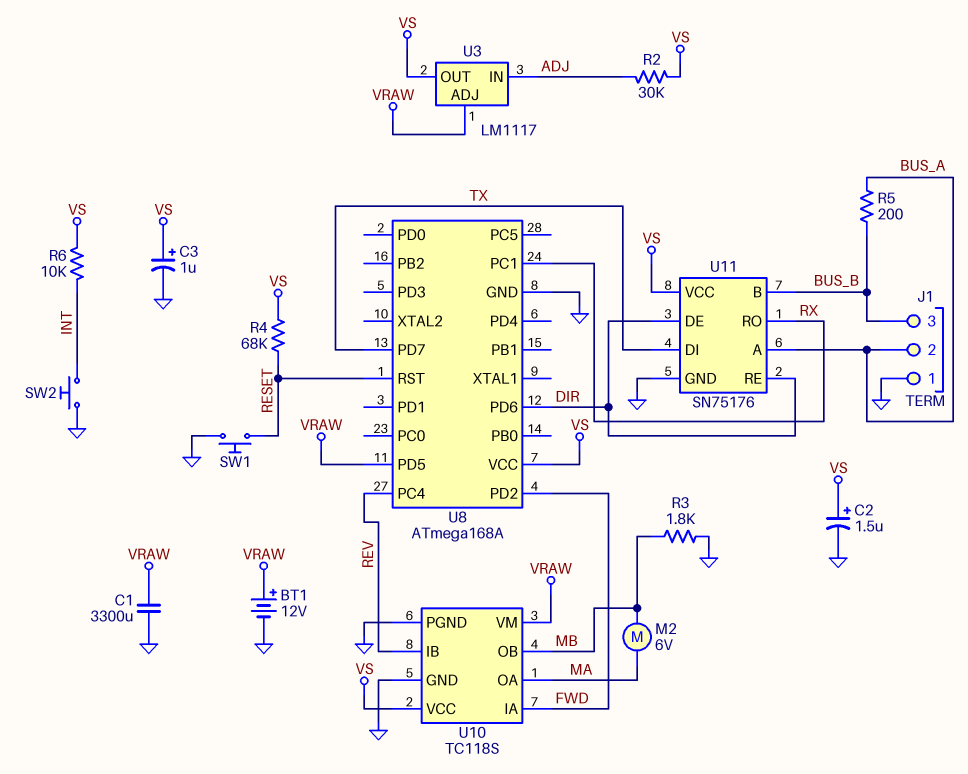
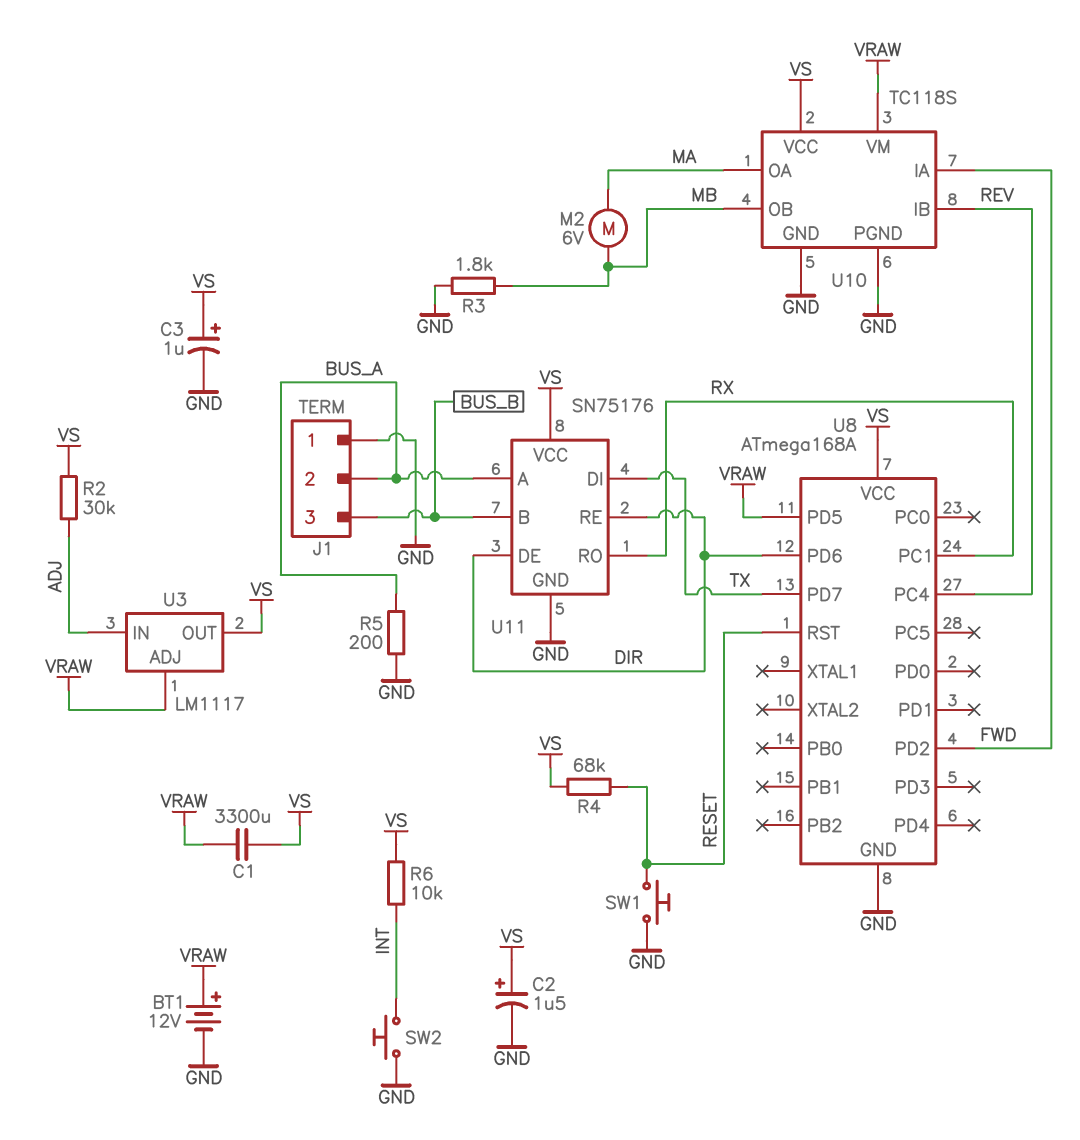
C1: 3300uF (GND, VRAW) -> 3300uF (VRAW, VS)
R5: 200 (BUS_A, BUS_B) -> 200 (BUS_A, GND)

